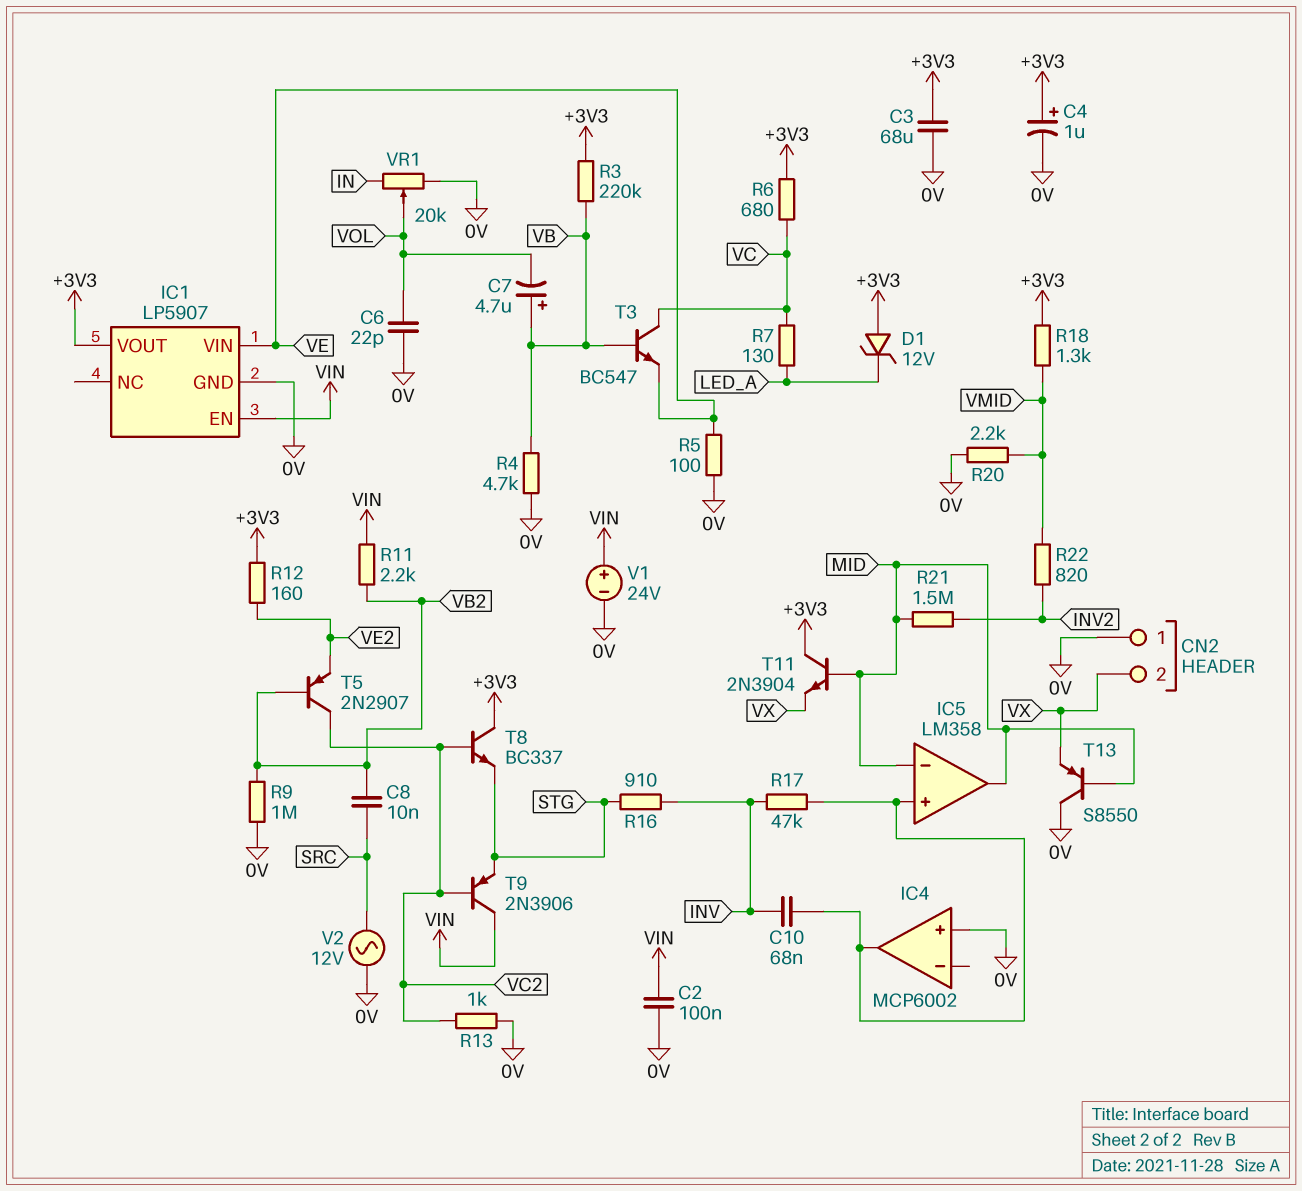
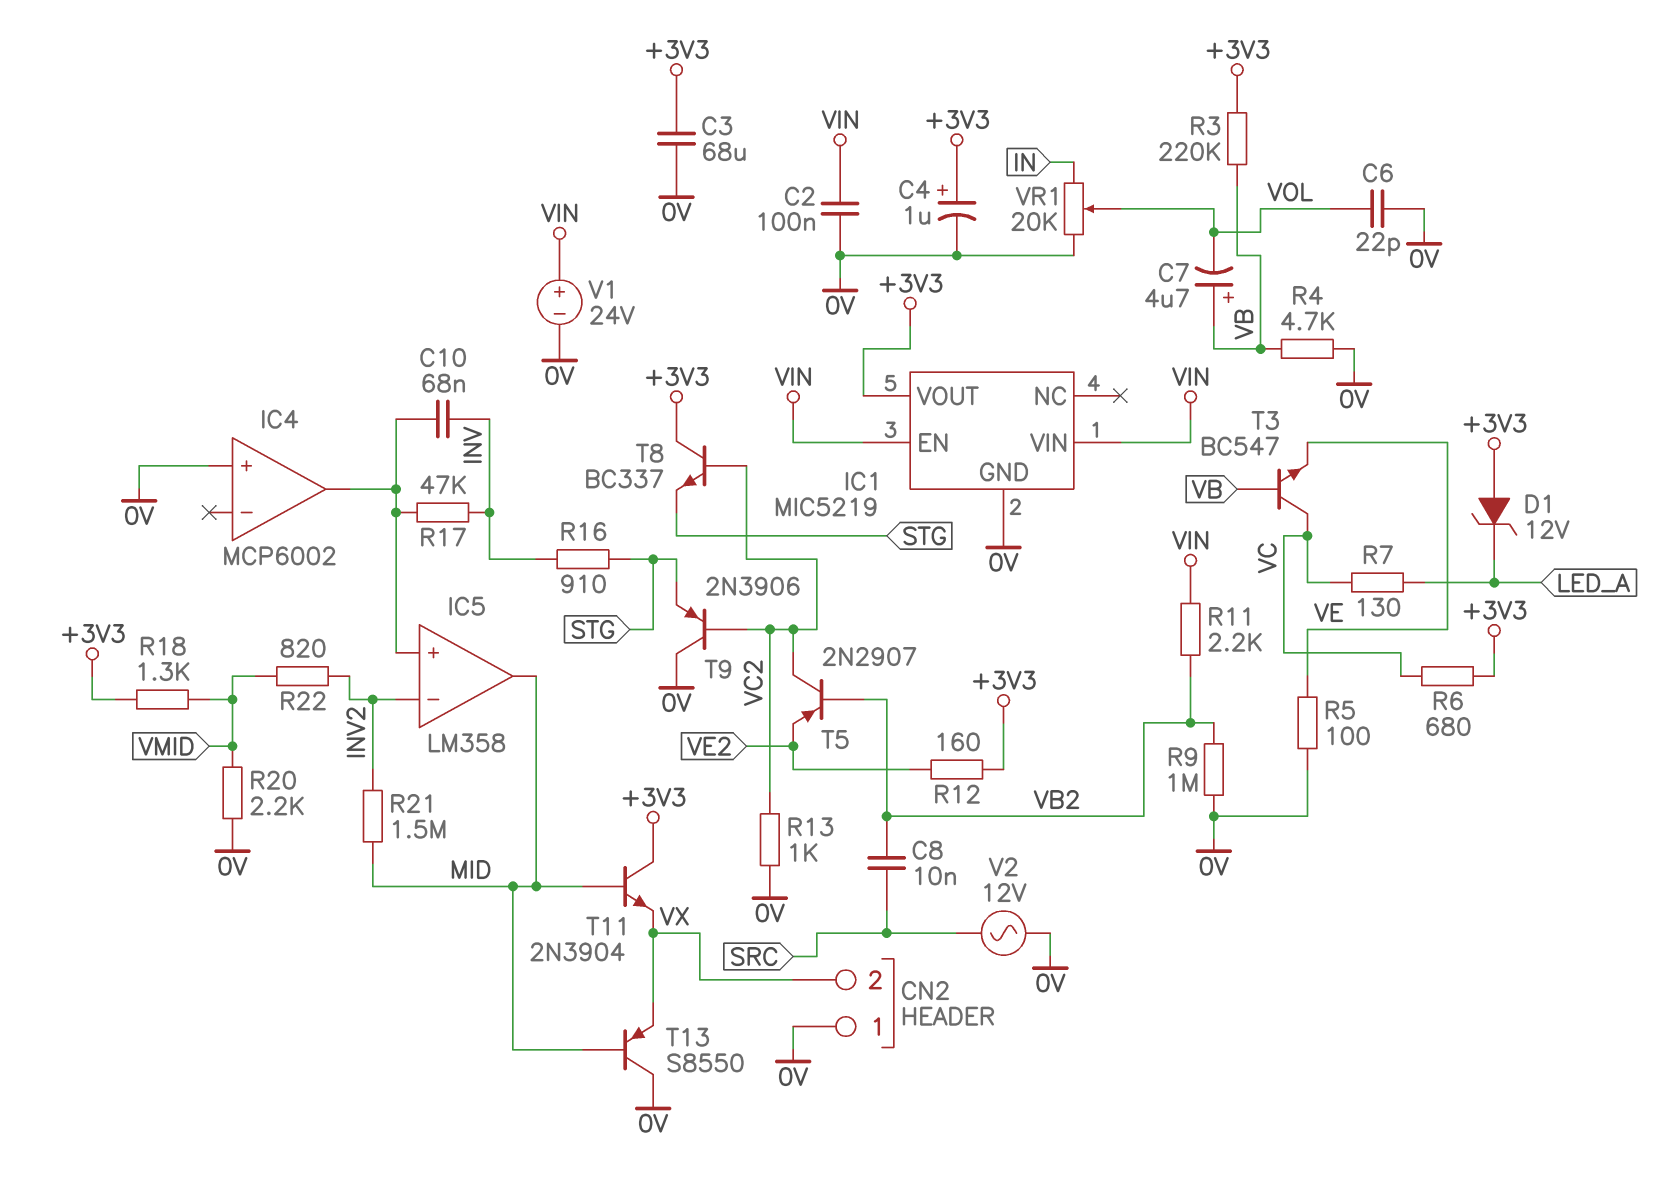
IC1: LP5907 -> MIC5219
IC1 pin VIN: VE -> VIN
IC5 pin in-: MID -> INV2
T9: PNP 2N3906 (B VC2, C VIN, E STG) -> PNP 2N3906 (B VC2, C 0V, E STG)

